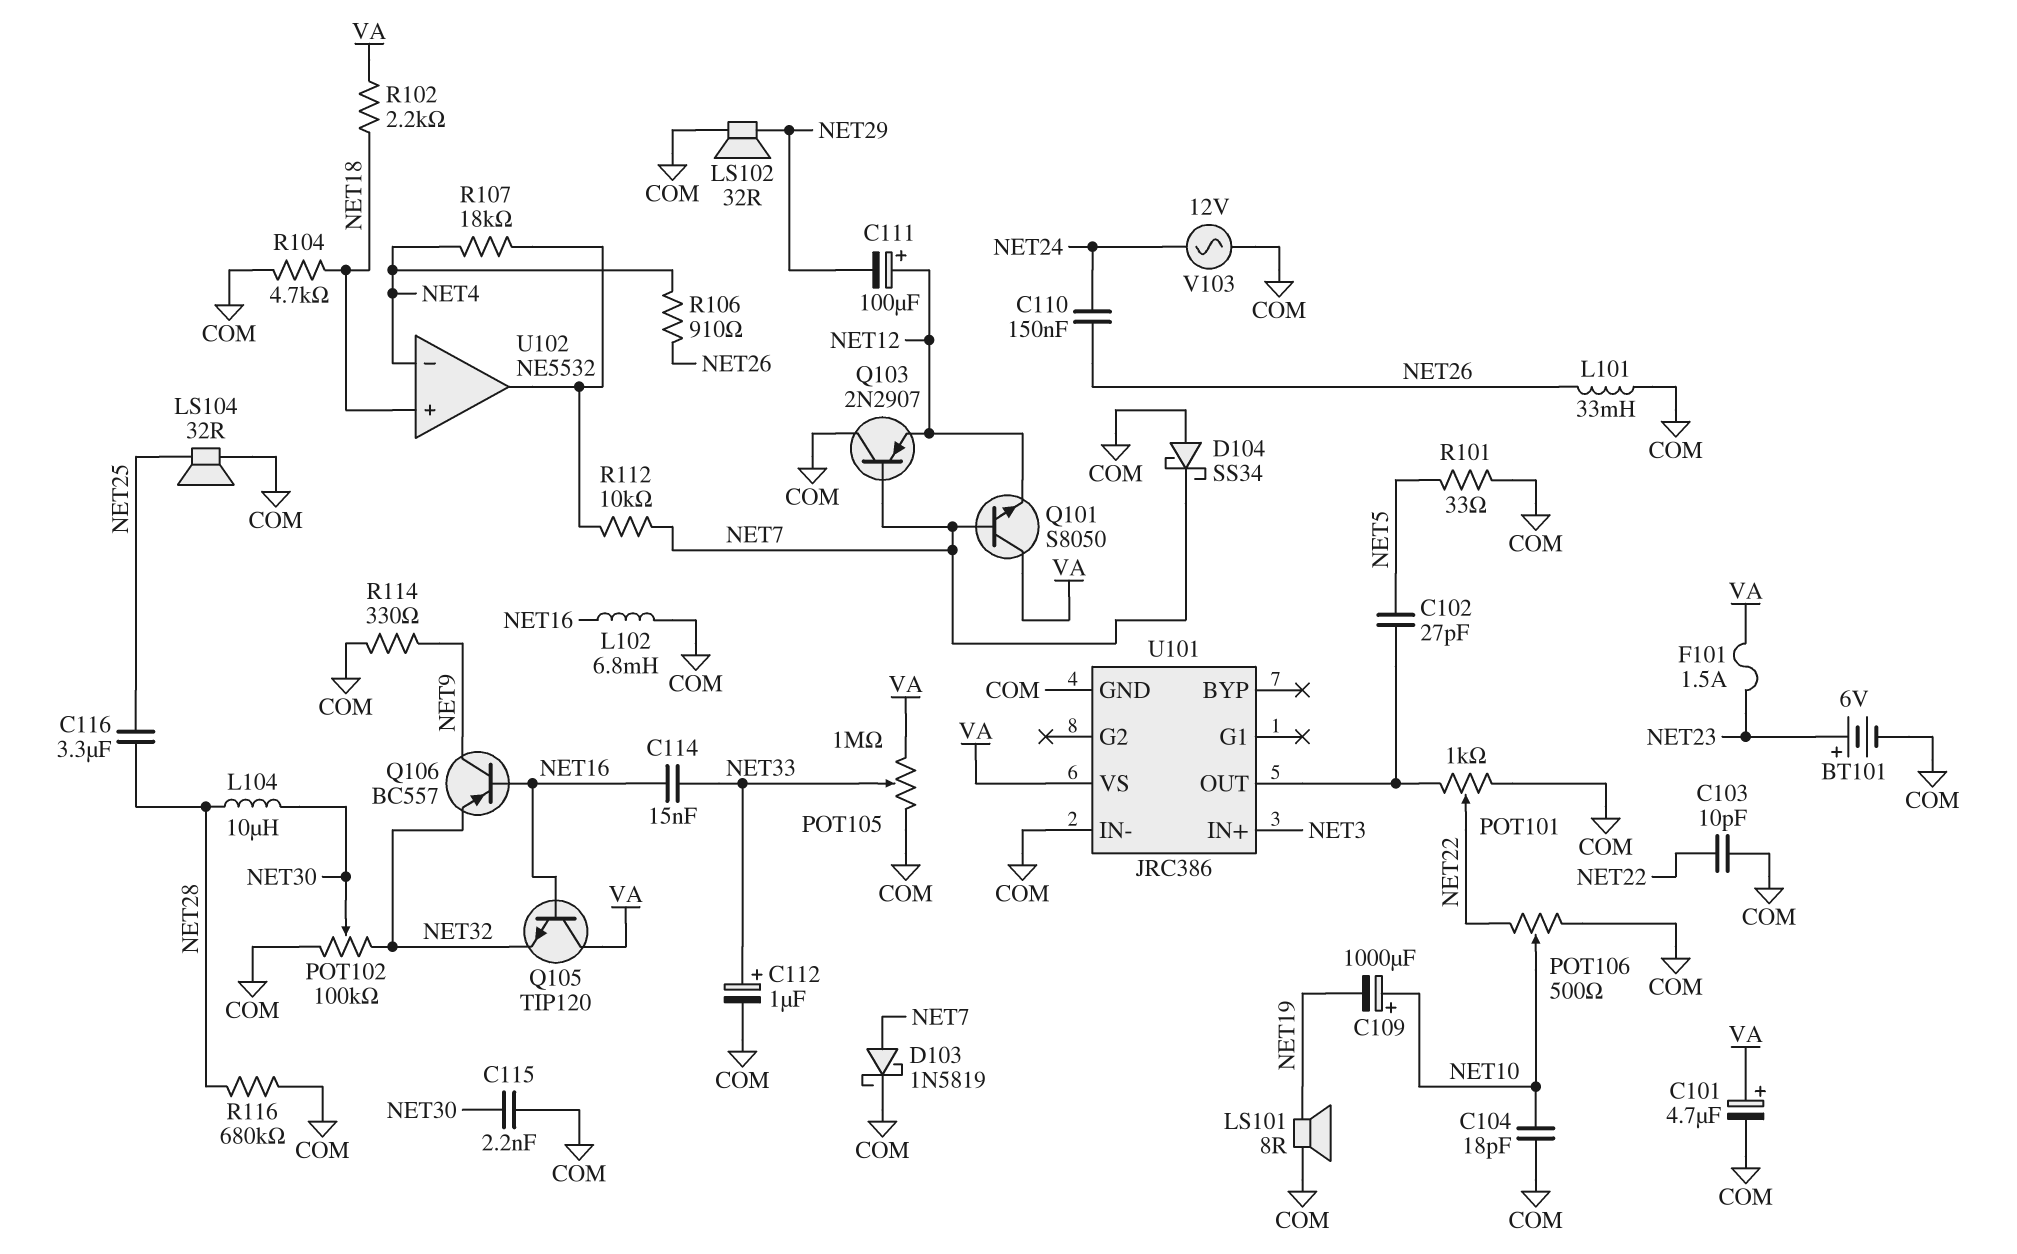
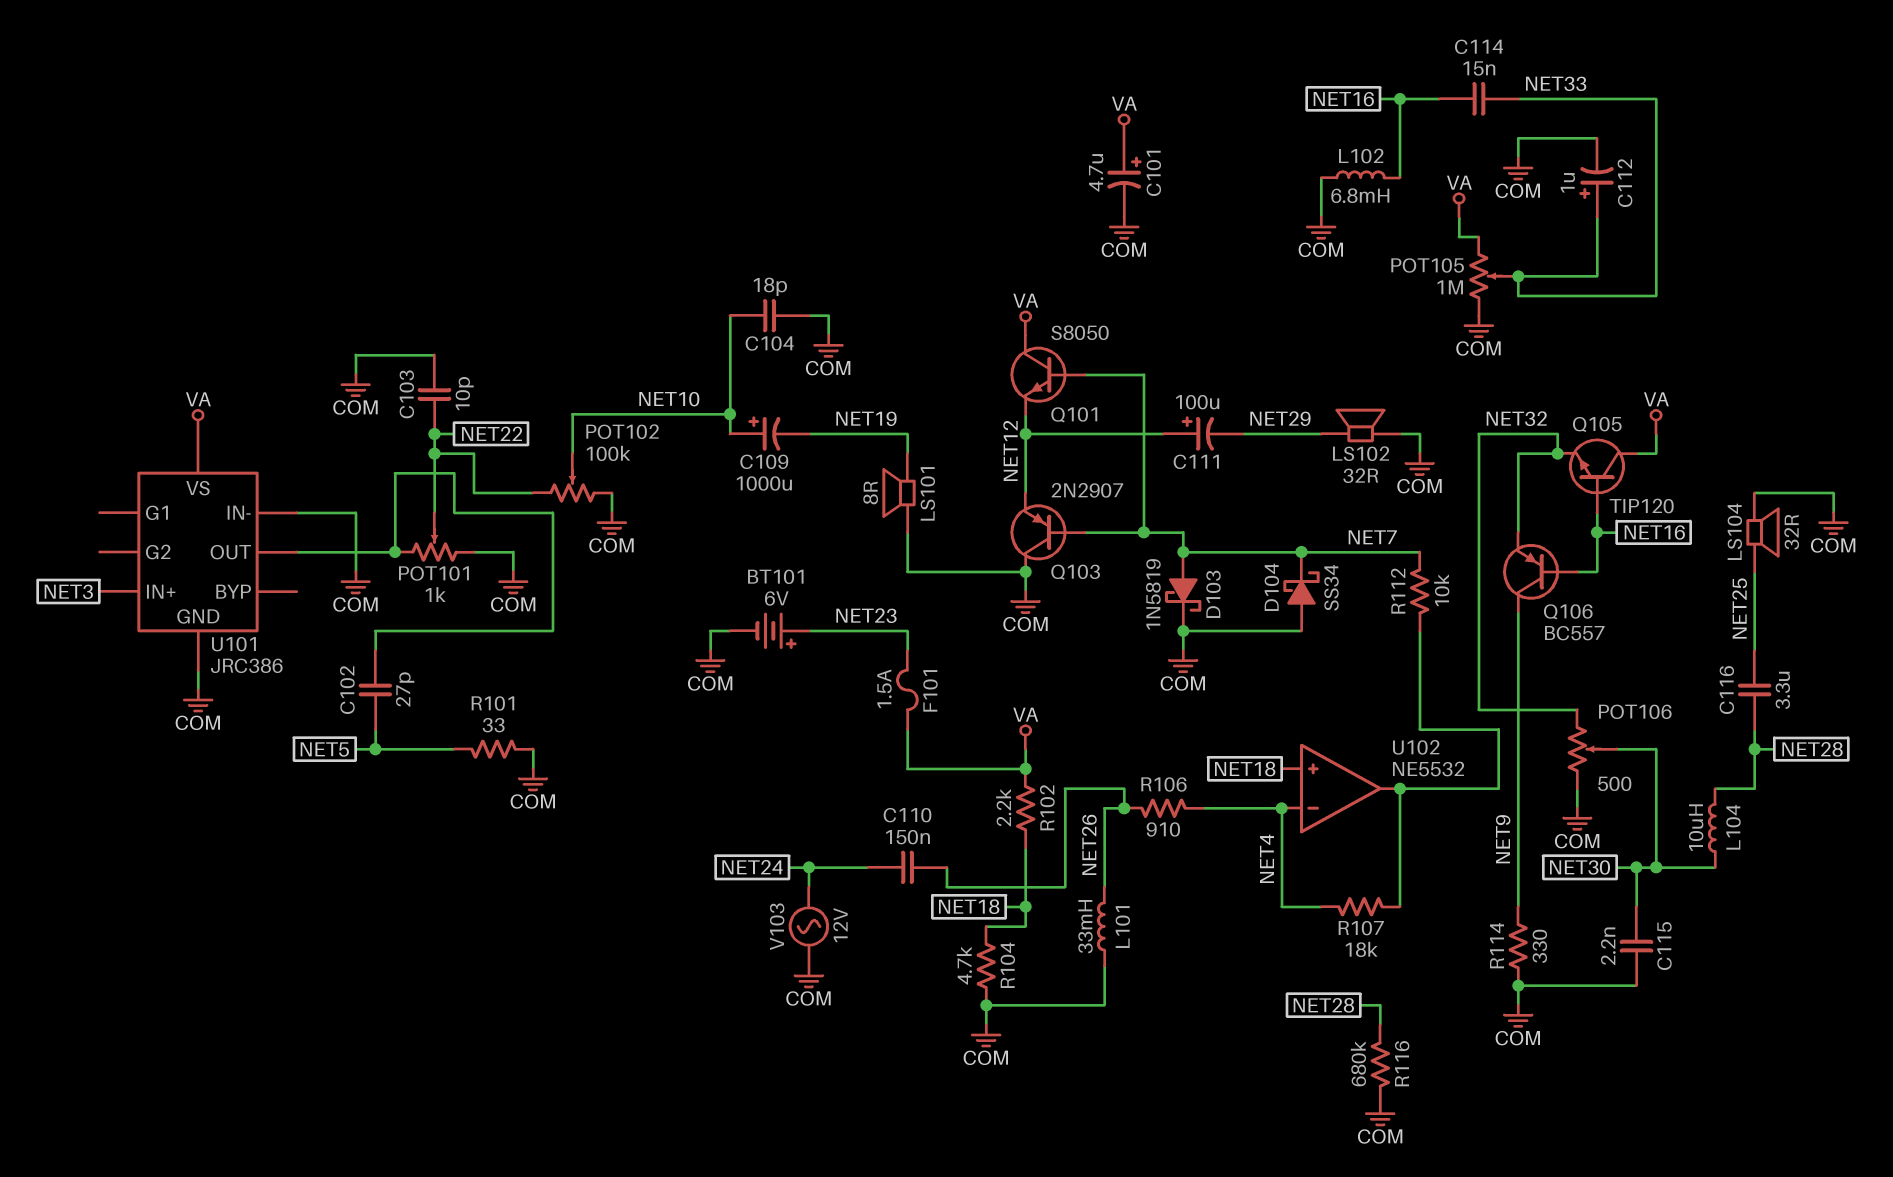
POT102: 100k (COM, NET32, wiper NET30) -> 100k (COM, NET22, wiper NET10)
POT106: 500 (COM, NET22, wiper NET10) -> 500 (COM, NET32, wiper NET30)

